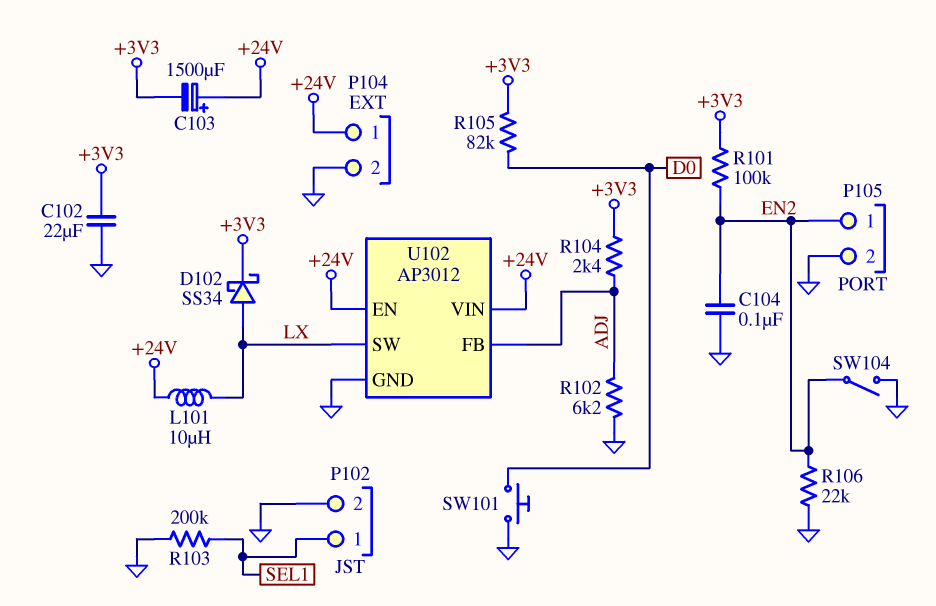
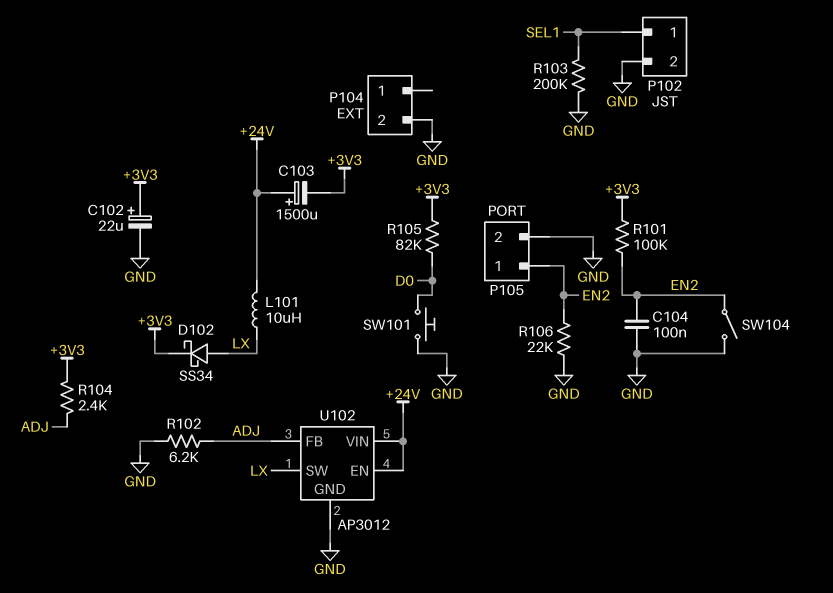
C102: 22uF (+3V3, GND) -> 22uF (plus +3V3, minus GND)
P104 pin 1: +24V -> none

